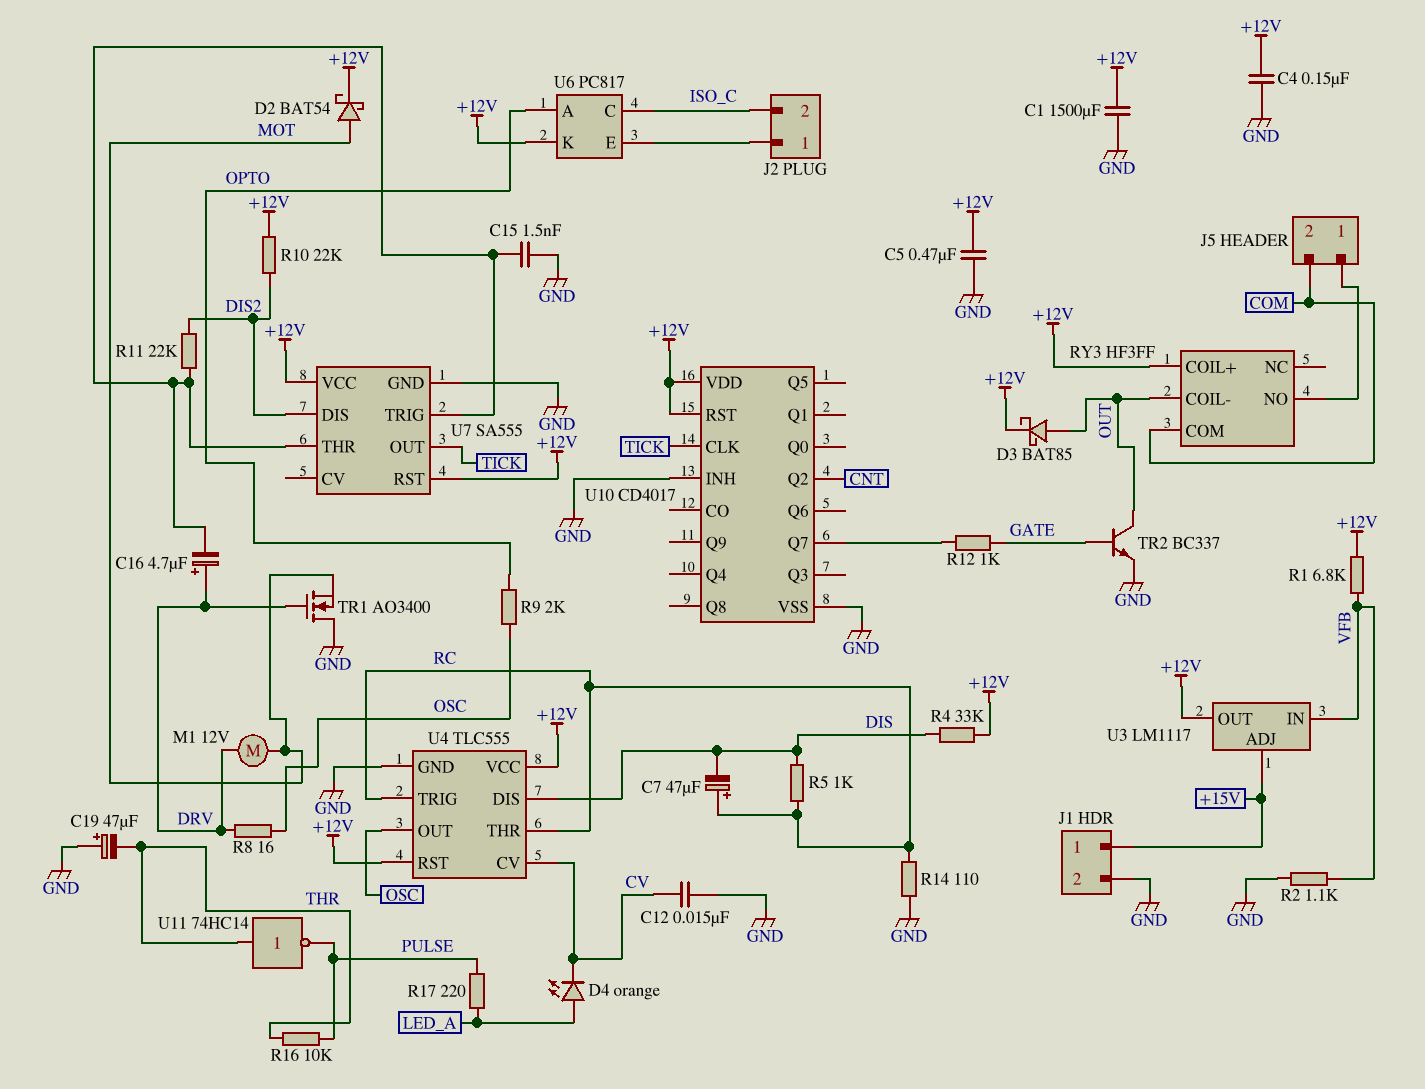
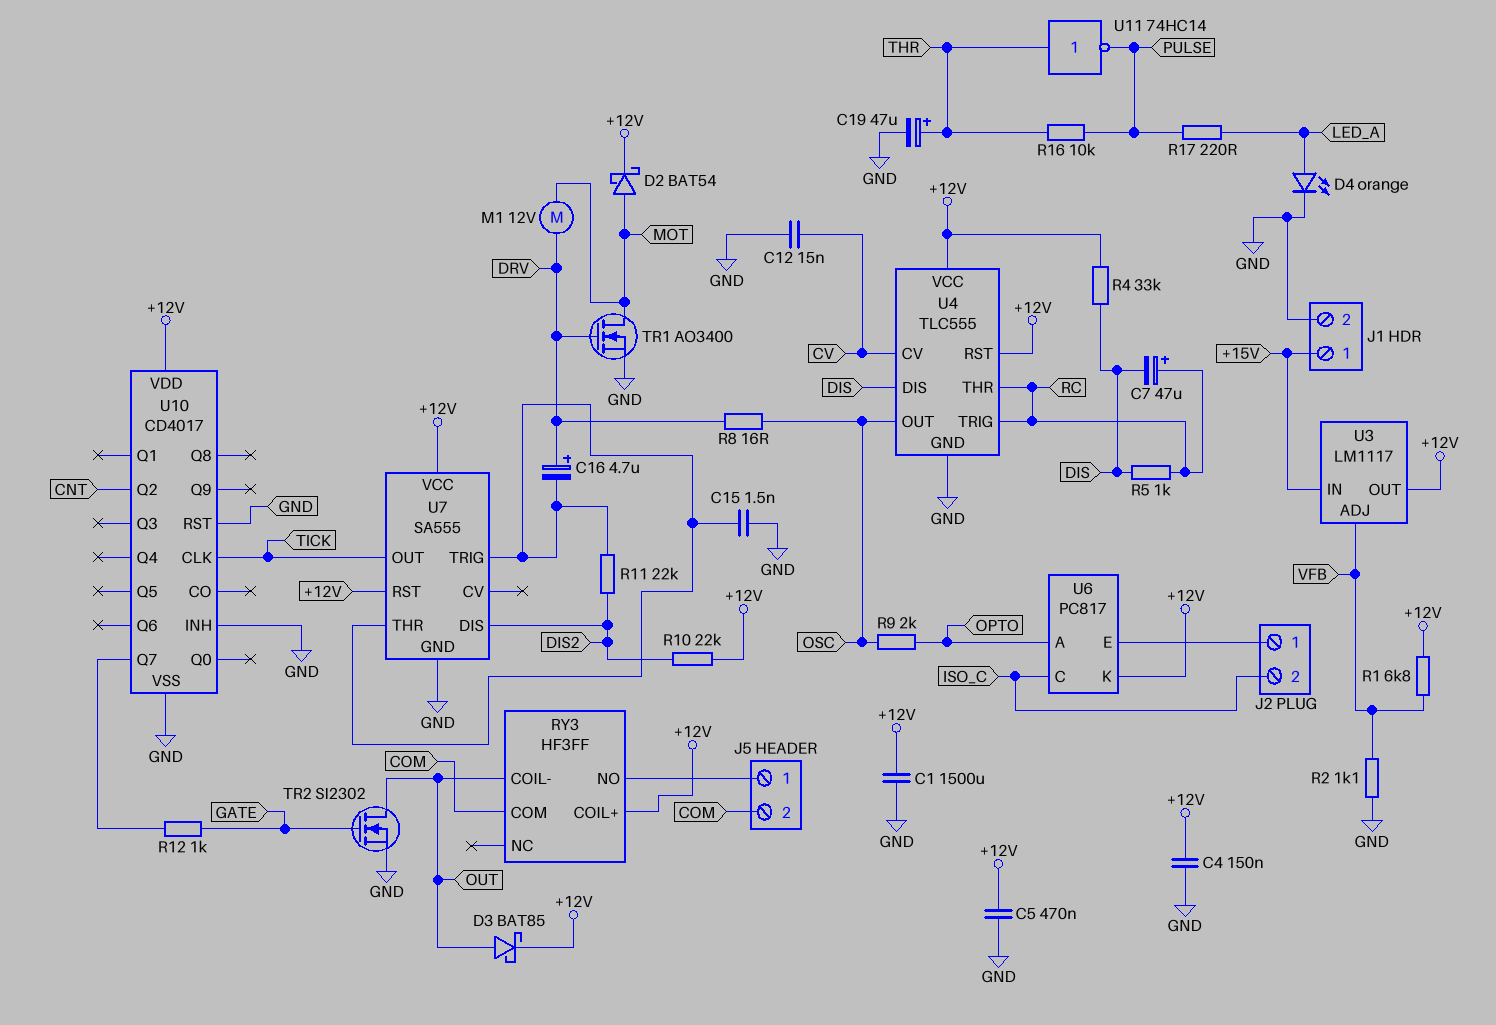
C19: 47uF (plus GND, minus THR) -> 47uF (plus THR, minus GND)
D4: LED orange (A LED_A, K CV) -> LED orange (A LED_A, K GND)
R14: 110 (GND, RC) -> none
TR1: NMOS AO3400 (G DRV, D GND, S MOT) -> NMOS AO3400 (G DRV, D MOT, S GND)
TR2: NPN BC337 (B GATE, C OUT, E GND) -> NMOS SI2302 (G GATE, D OUT, S GND)
U3 pin ADJ: +15V -> VFB
U3 pin IN: VFB -> +15V
U10 pin RST: +12V -> GND

